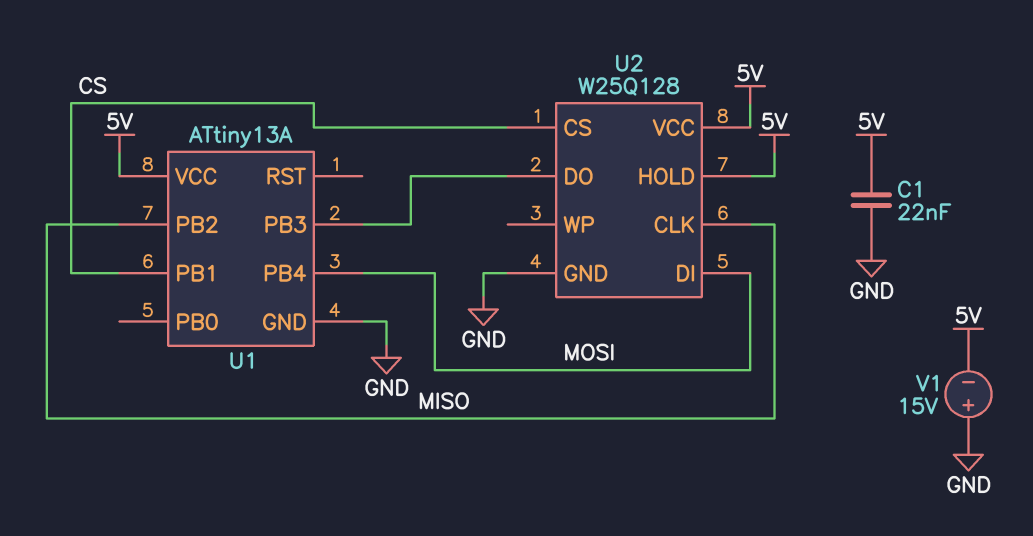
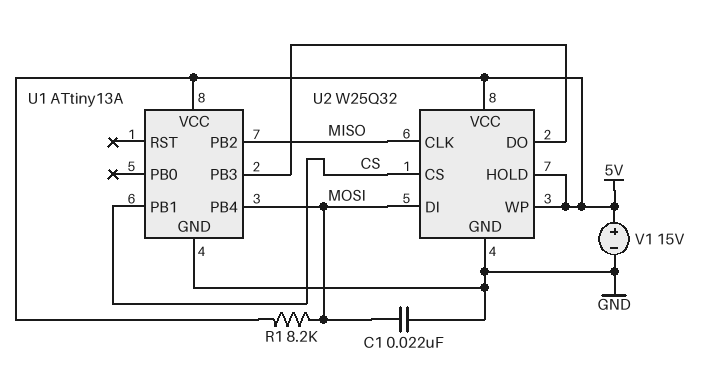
C1: 22nF (5V, GND) -> 22nF (GND, MOSI)
R1: none -> 8.2k (5V, MOSI)
U2: W25Q128 -> W25Q32
U2 pin WP: none -> 5V
V1: 15V (plus GND, minus 5V) -> 15V (plus 5V, minus GND)

